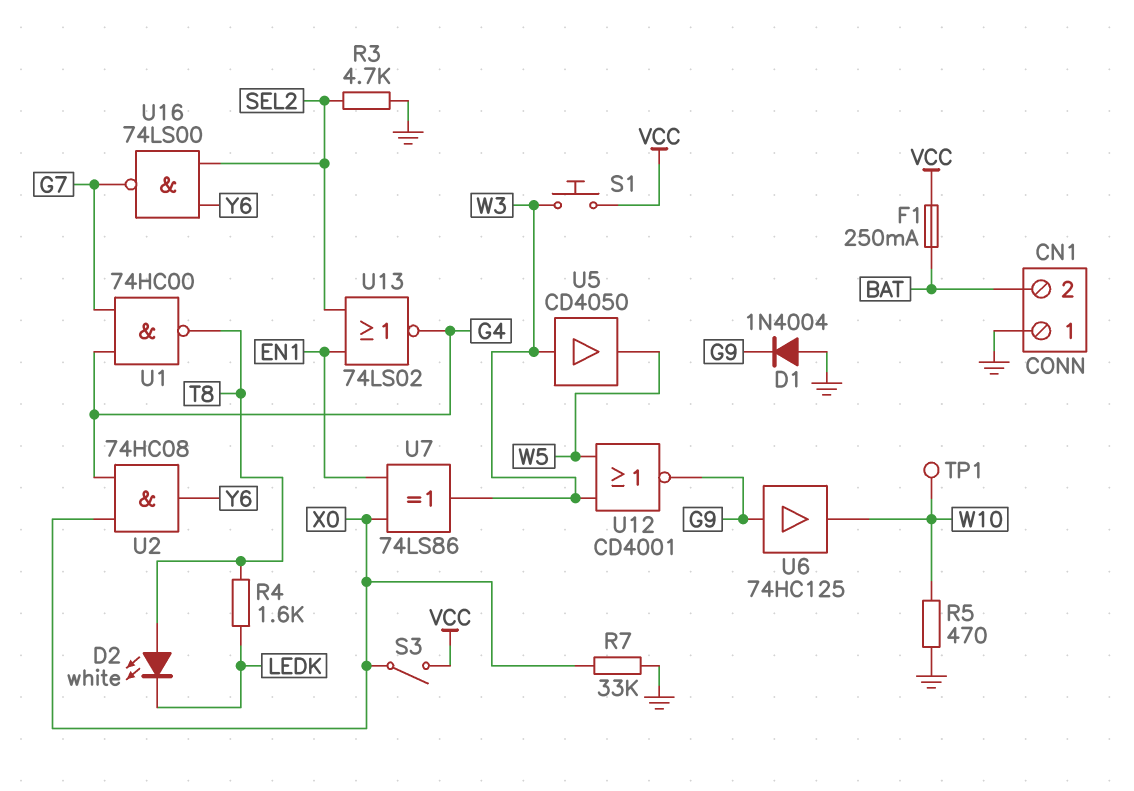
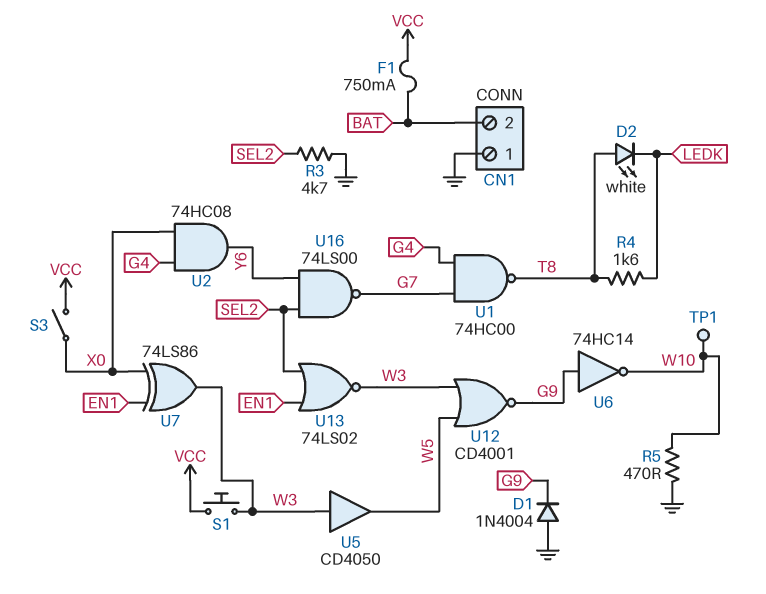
F1: 250mA (BAT, VCC) -> 750mA (BAT, VCC)
R7: 33k (GND, X0) -> none
U6: buffer 74HC125 (in G9, out W10) -> NOT 74HC14 (in G9, out W10)
U13: NOR 74LS02 (in EN1, in SEL2, out G4) -> NOR 74LS02 (in EN1, in SEL2, out W3)

